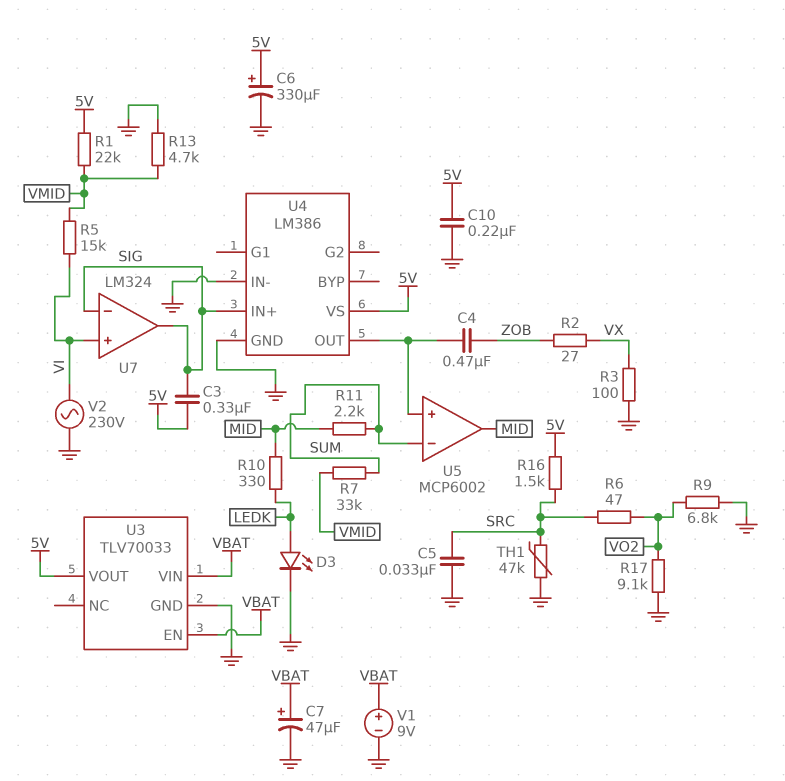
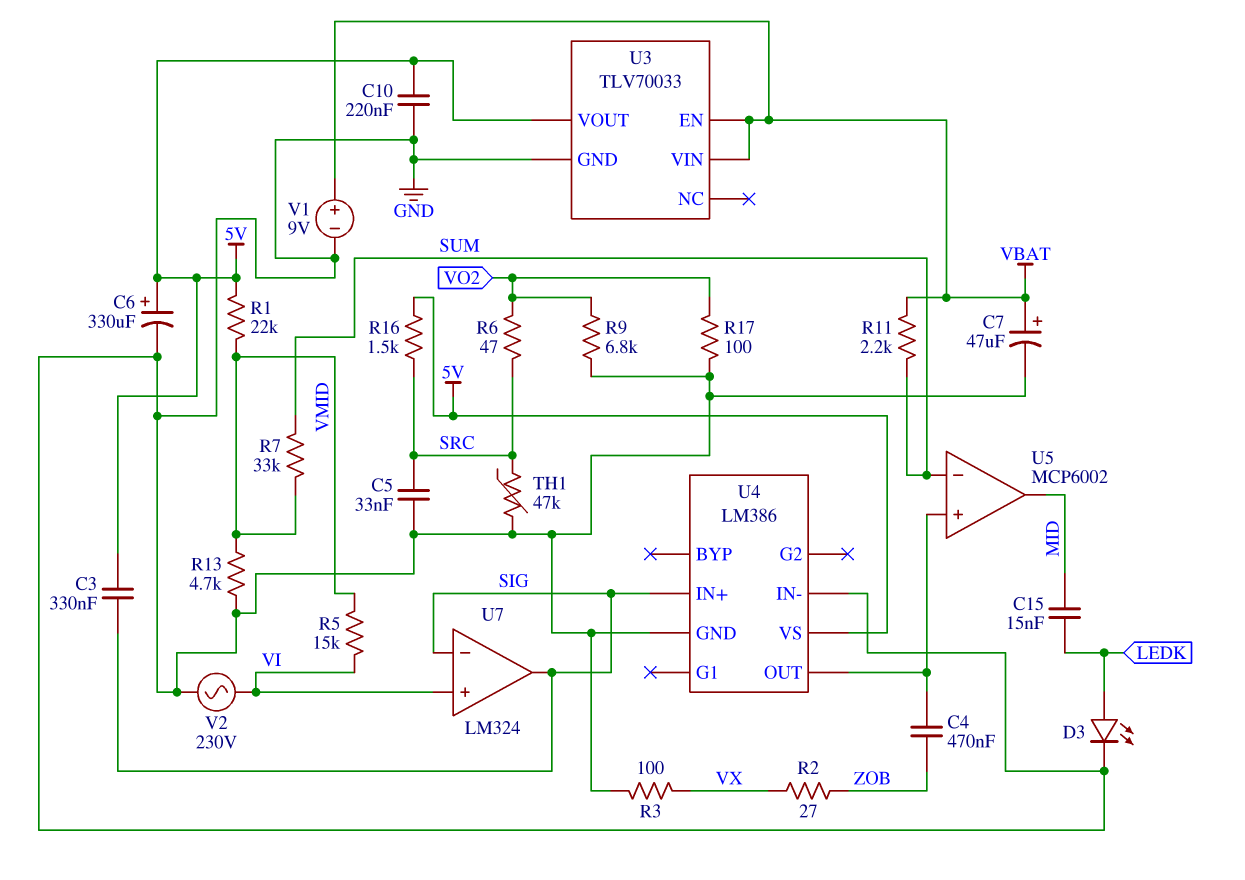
C15: none -> 15nF (LEDK, MID)
R10: 330 (LEDK, MID) -> none
R11: 2.2k (MID, SUM) -> 2.2k (SUM, VBAT)
R17: 9.1k (GND, VO2) -> 100 (GND, VO2)

